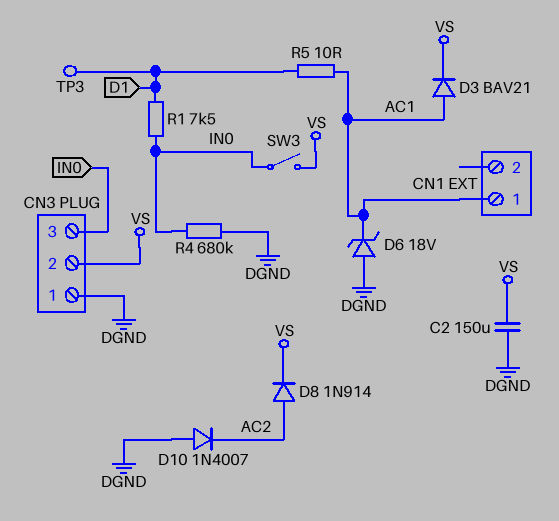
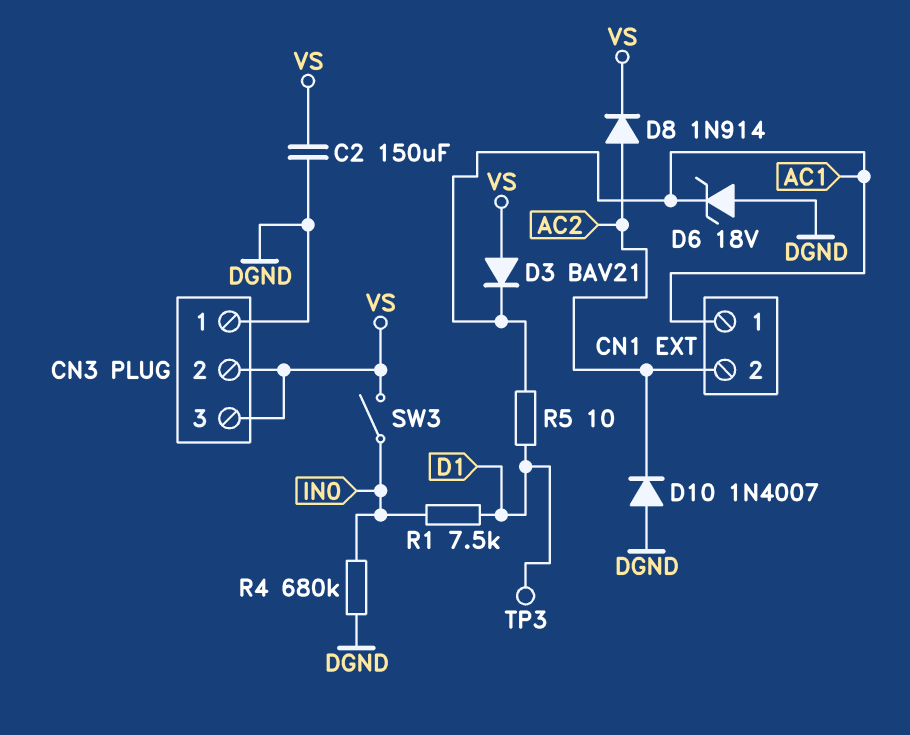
CN1 pin 2: none -> AC2
CN3 pin 3: IN0 -> VS
D3: diode BAV21 (A AC1, K VS) -> diode BAV21 (A VS, K AC1)

